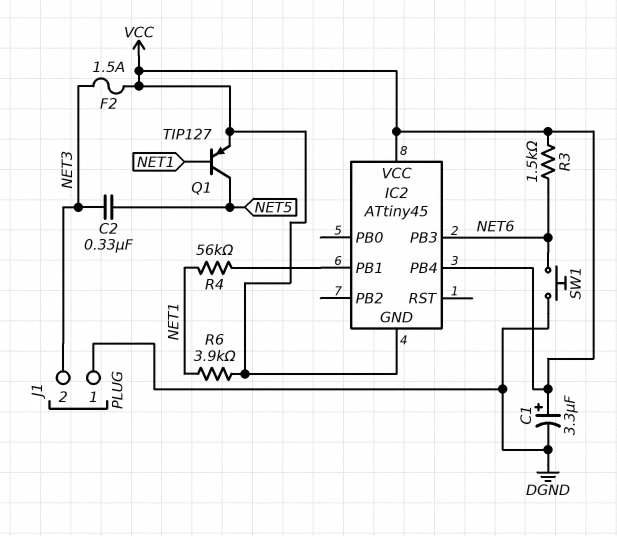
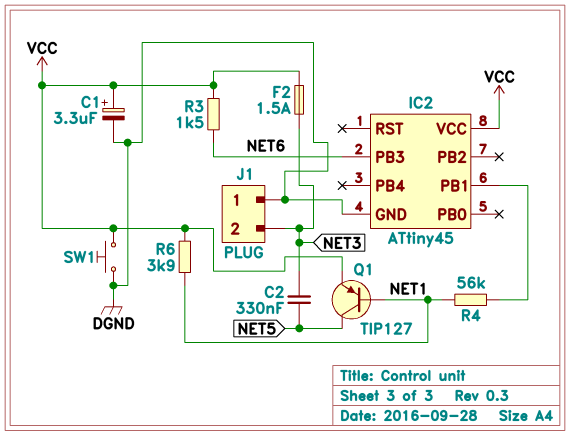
IC2 pin GND: VCC -> DGND
IC2 pin PB4: VCC -> none
SW1: button (DGND, NET6) -> button (DGND, VCC)

